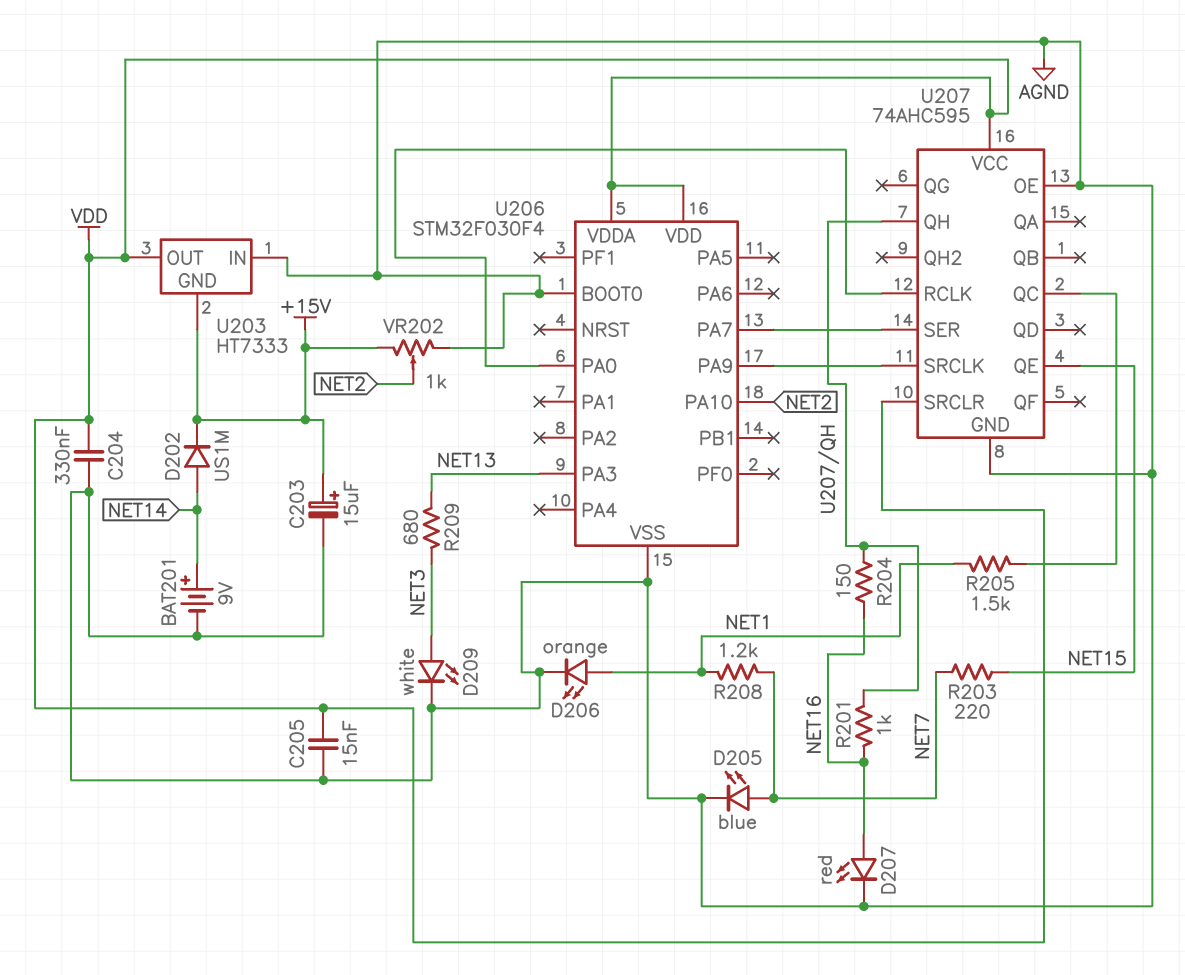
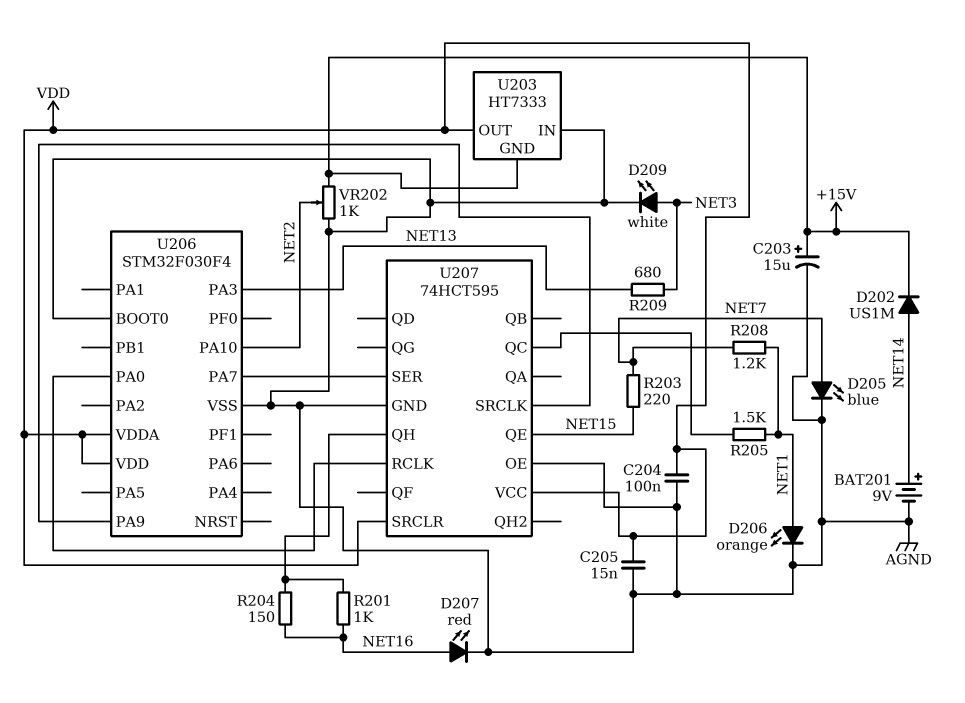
C204: 330nF (AGND, VDD) -> 100nF (AGND, VDD)
U207: 74AHC595 -> 74HCT595

